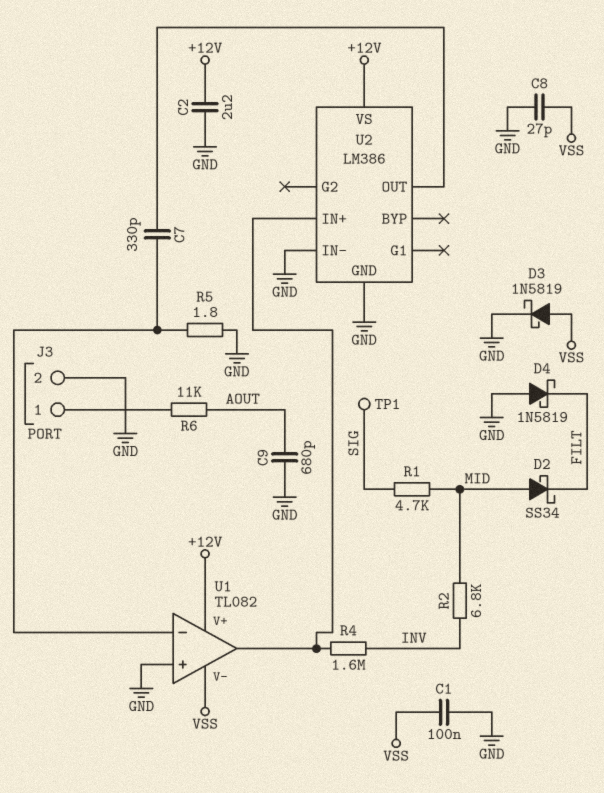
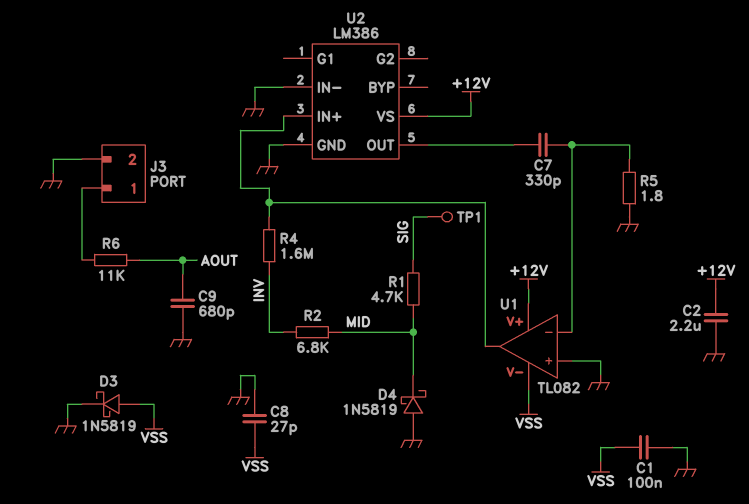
D2: schottky SS34 (A MID, K FILT) -> none
D4: schottky 1N5819 (A GND, K FILT) -> schottky 1N5819 (A GND, K MID)

